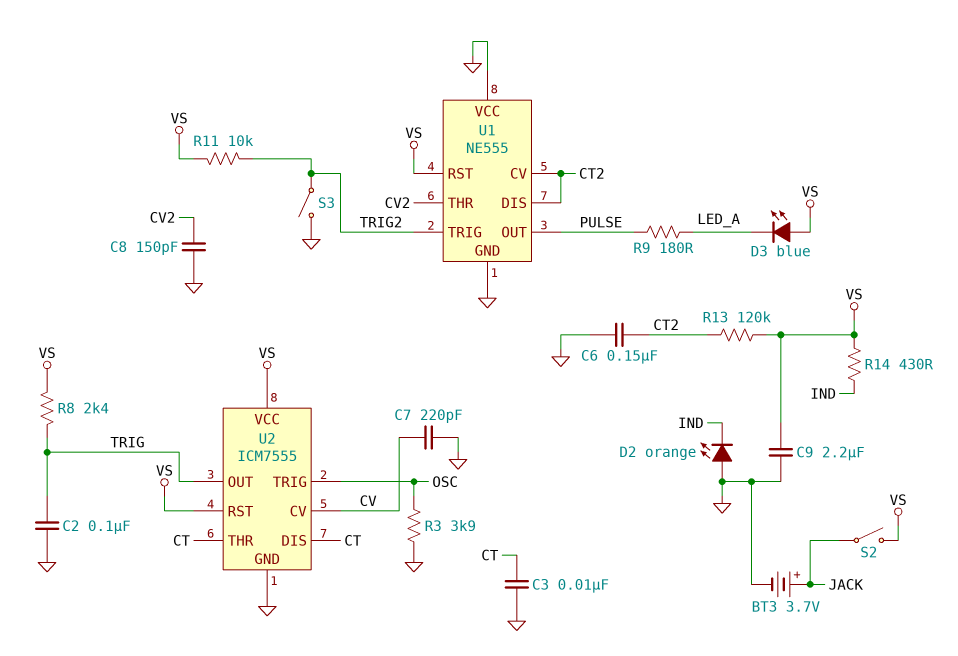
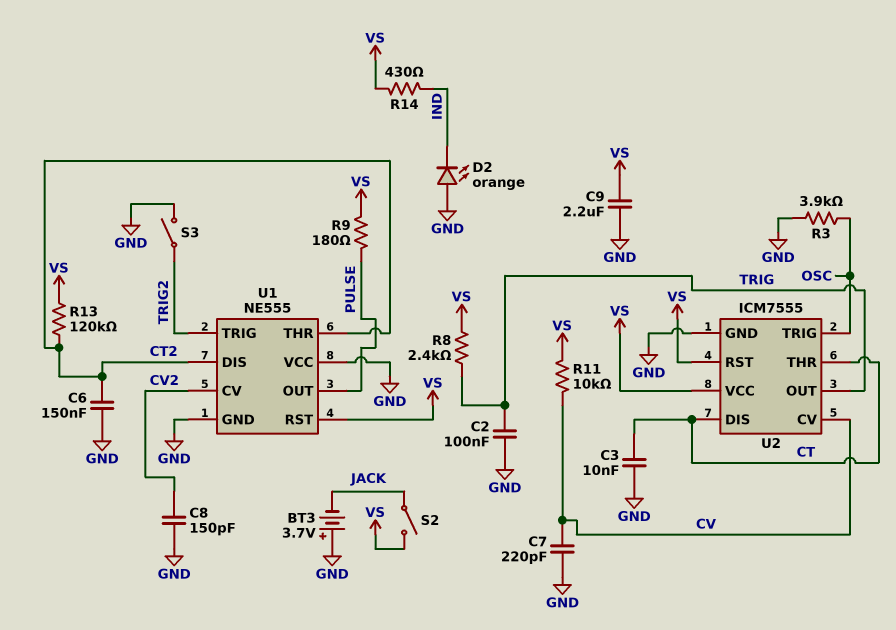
BT3: 3.7V (plus JACK, minus GND) -> 3.7V (plus GND, minus JACK)
D3: LED blue (A VS, K LED_A) -> none
R9: 180 (LED_A, PULSE) -> 180 (PULSE, VS)
R11: 10k (TRIG2, VS) -> 10k (CV, VS)
U1 pin CV: CT2 -> CV2
U1 pin THR: CV2 -> CT2

